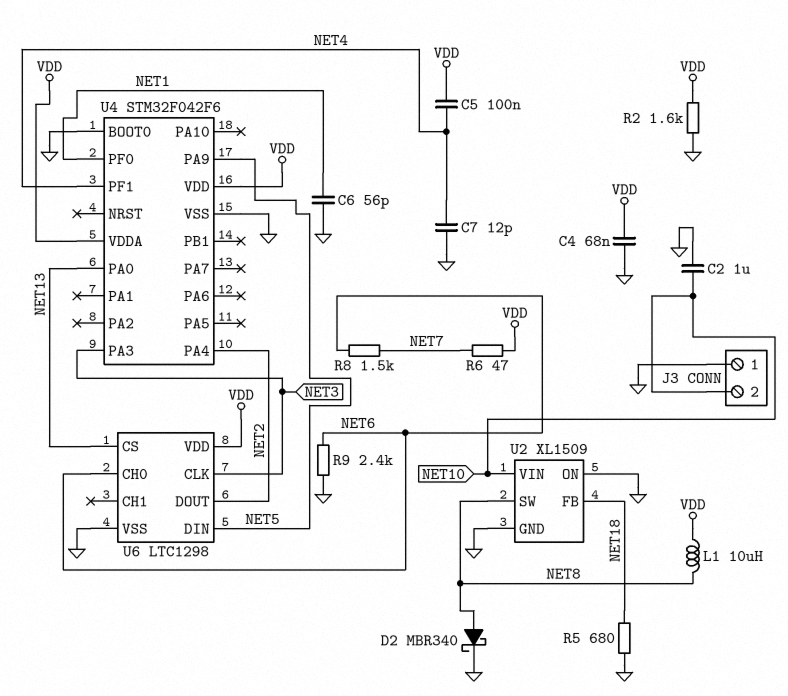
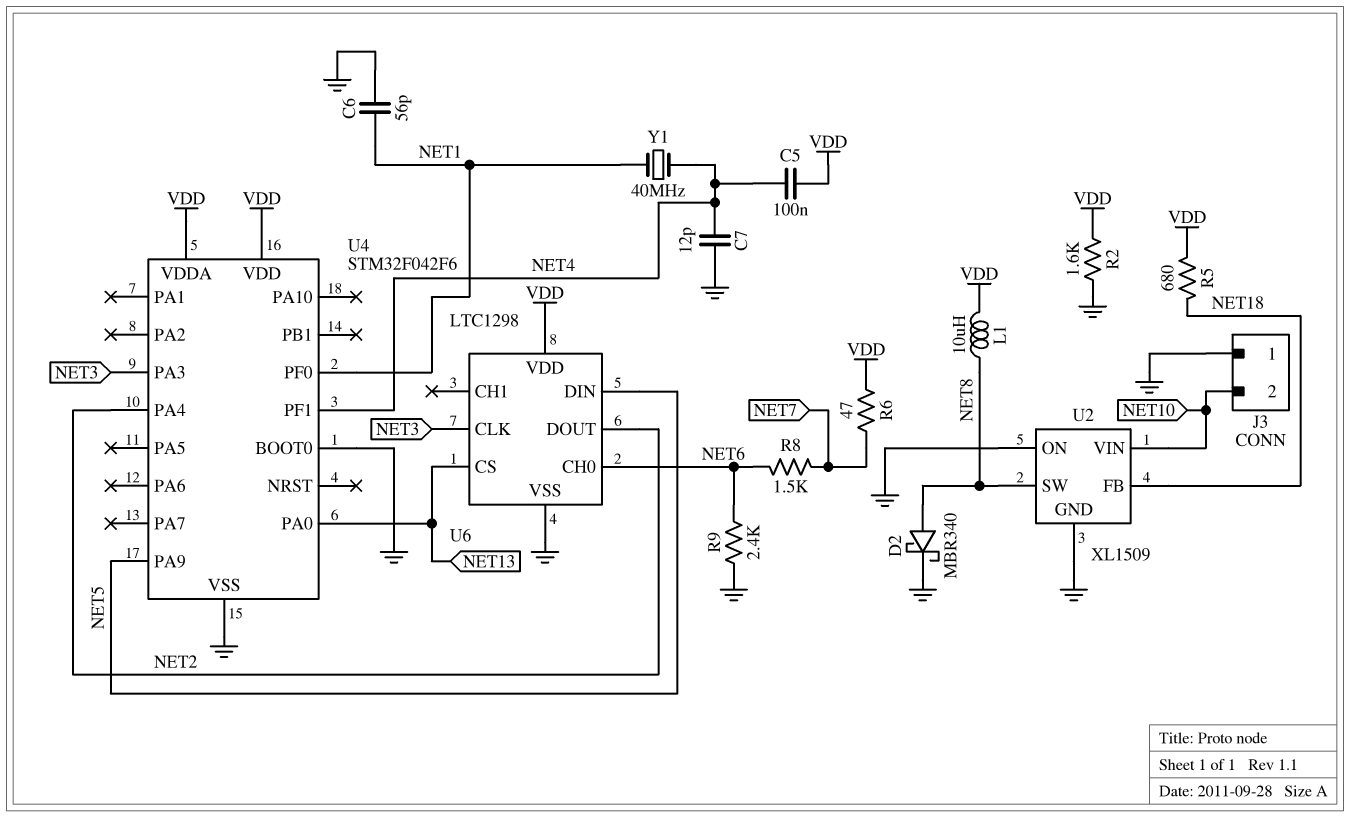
C2: 1uF (GND, NET10) -> none
C4: 68nF (GND, VDD) -> none
R5: 680 (GND, NET18) -> 680 (NET18, VDD)
Y1: none -> 40MHz (NET1, NET4)

